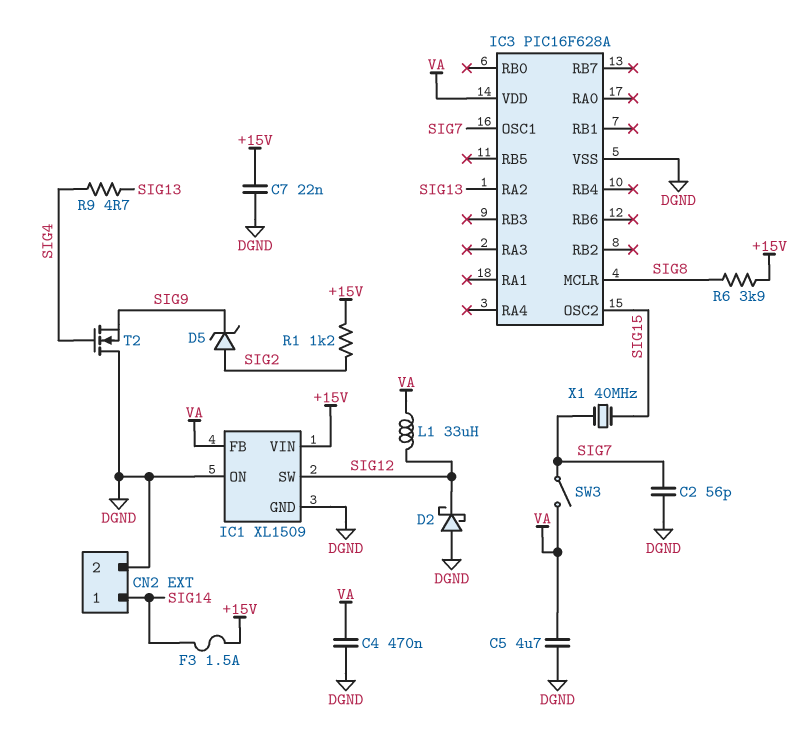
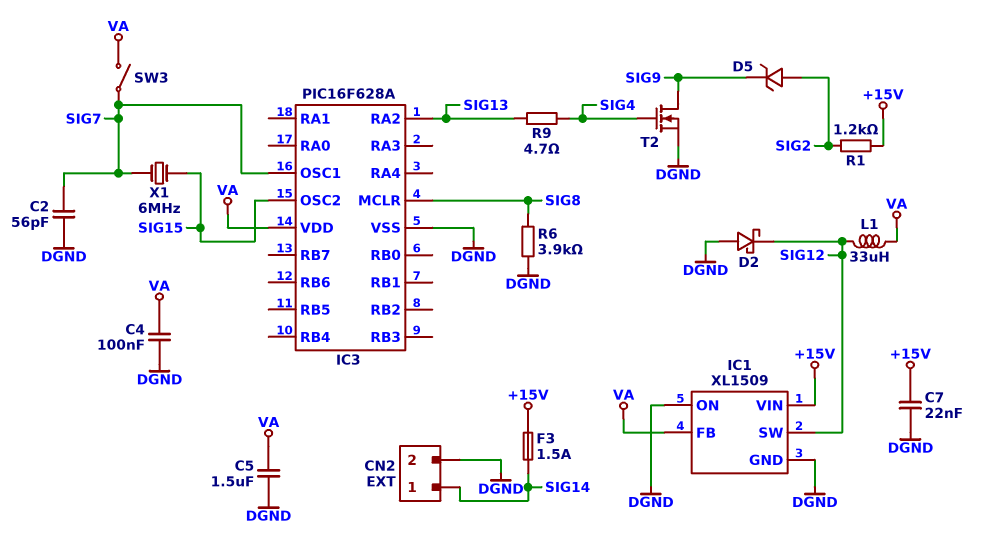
C4: 470nF (DGND, VA) -> 100nF (DGND, VA)
C5: 4.7uF (DGND, VA) -> 1.5uF (DGND, VA)
R6: 3.9k (+15V, SIG8) -> 3.9k (DGND, SIG8)
T2: NMOS (G SIG4, D DGND, S SIG9) -> NMOS (G SIG4, D SIG9, S DGND)
X1: 40MHz (SIG7, SIG15) -> 6MHz (SIG7, SIG15)

